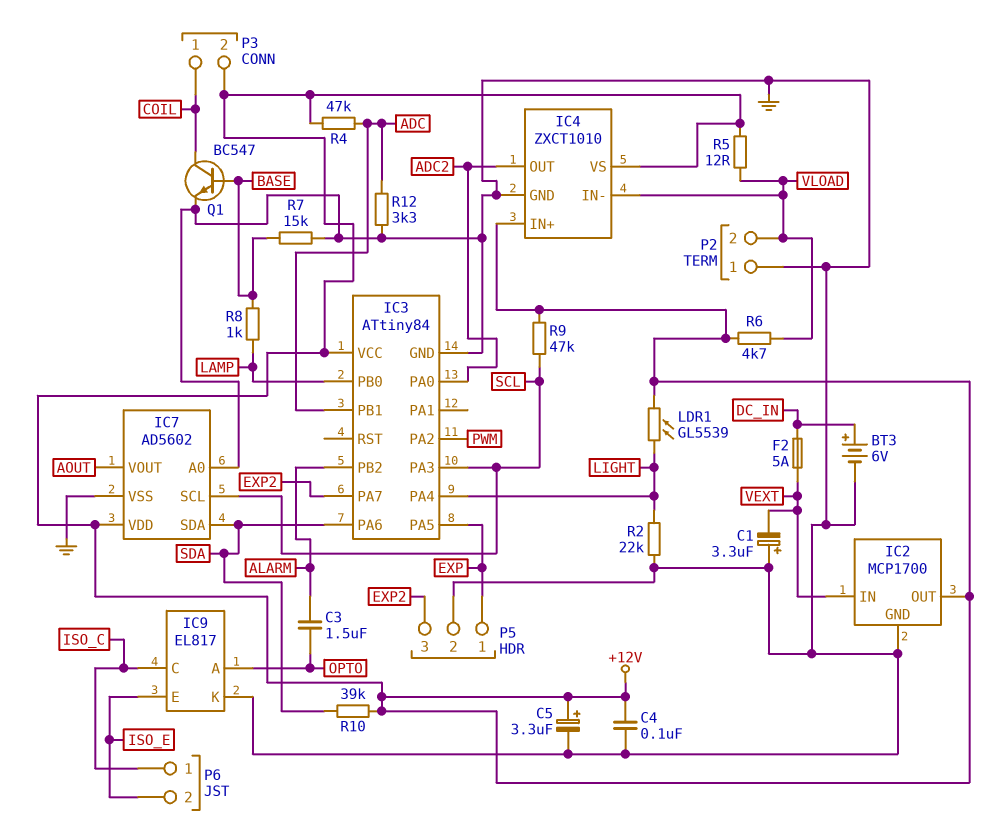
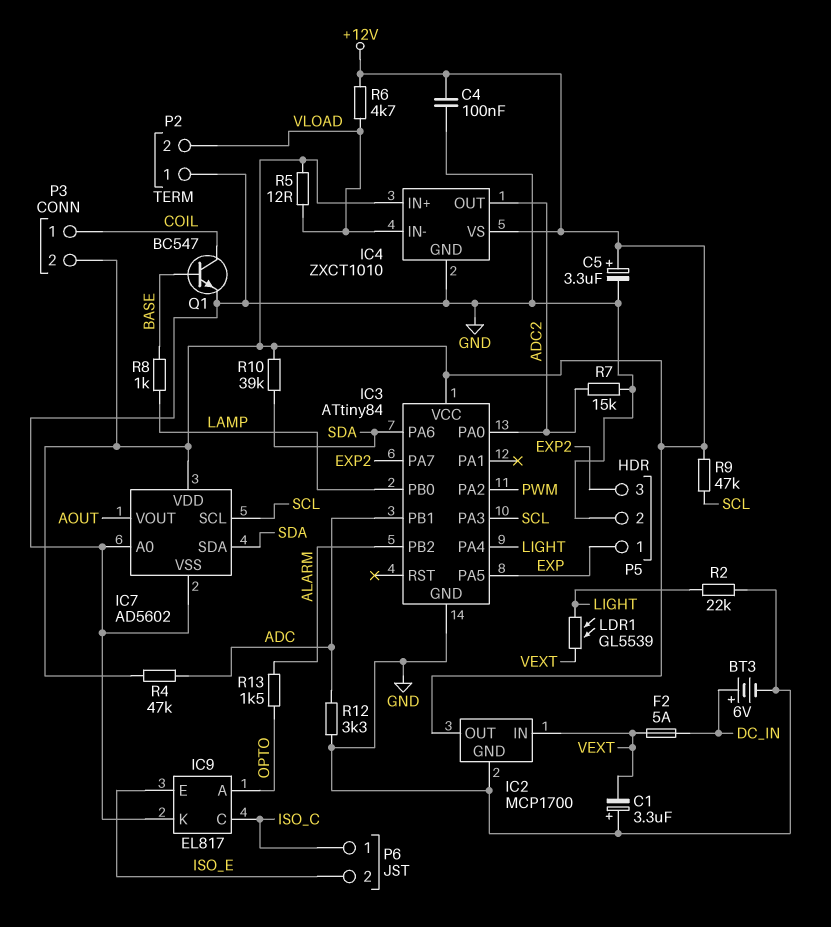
C3: 1.5uF (ALARM, OPTO) -> none
LDR1: GL5539 (+12V, LIGHT) -> GL5539 (LIGHT, VEXT)
R7: 15k (BASE, GND) -> 15k (ADC2, GND)
R13: none -> 1.5k (ALARM, OPTO)

